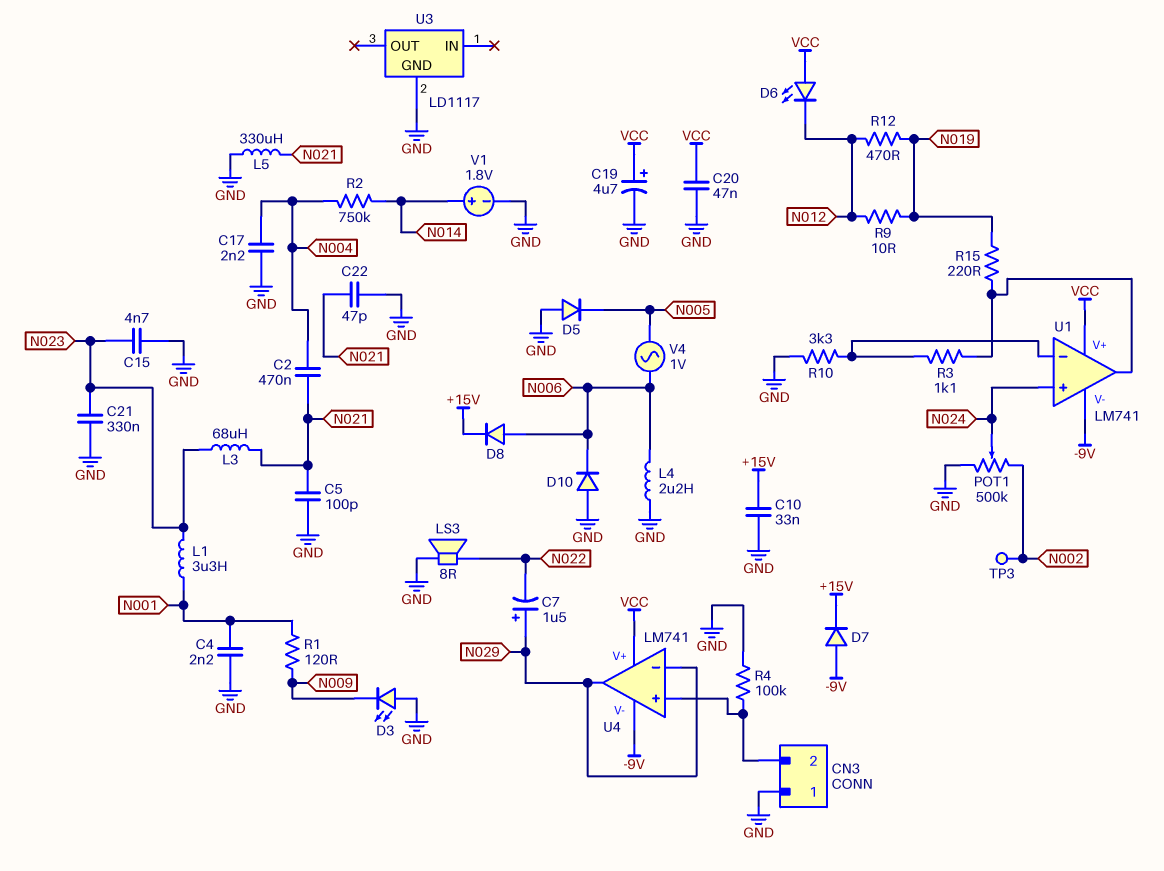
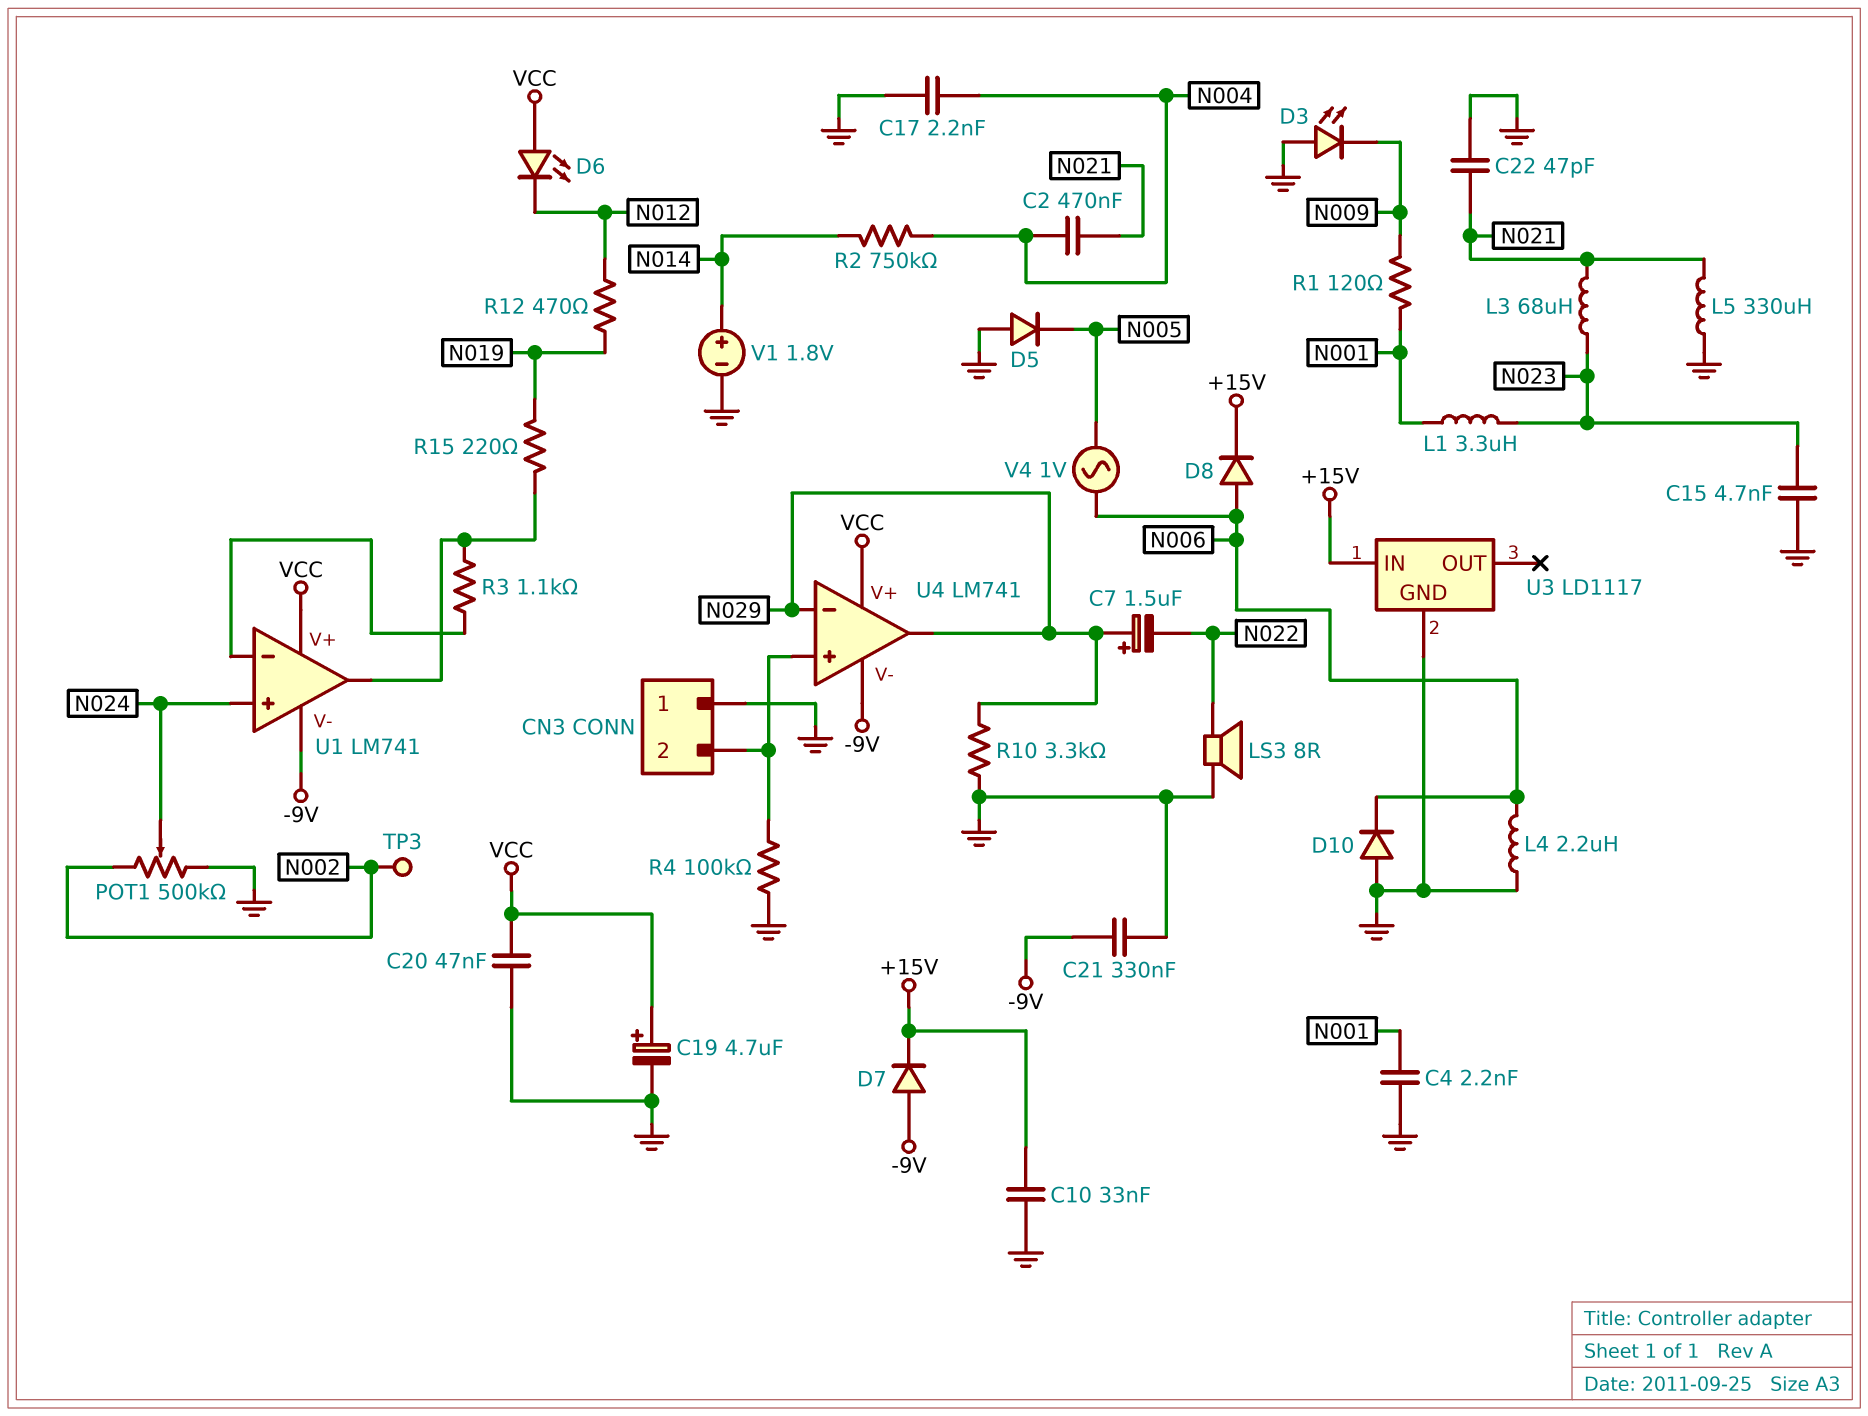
C5: 100pF (GND, N021) -> none
C21: 330nF (GND, N023) -> 330nF (-9V, GND)
R9: 10 (N012, N019) -> none
R10: 3.3k (GND, U1/in-) -> 3.3k (GND, N029)
U3 pin IN: none -> +15V

